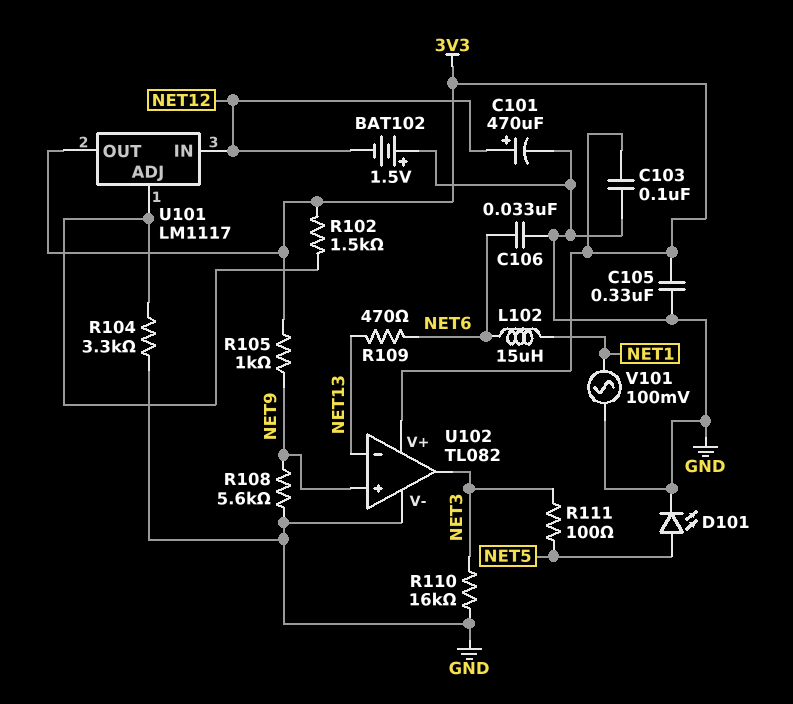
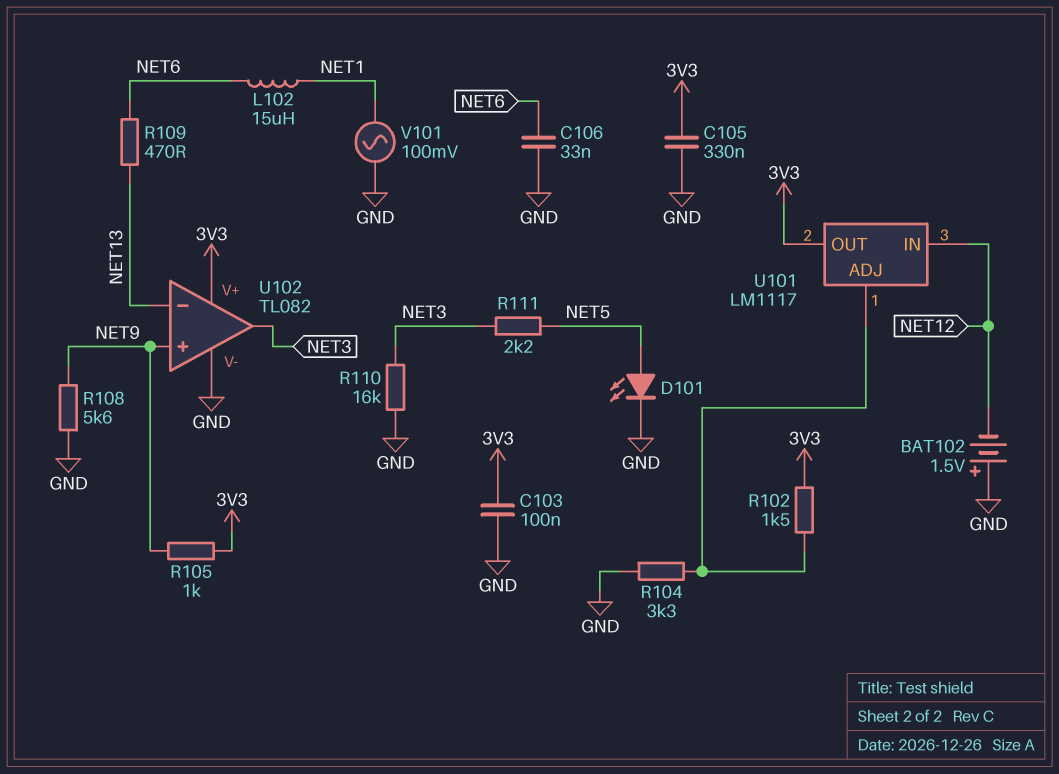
C101: 470uF (plus NET12, minus GND) -> none
R111: 100 (NET3, NET5) -> 2.2k (NET3, NET5)

